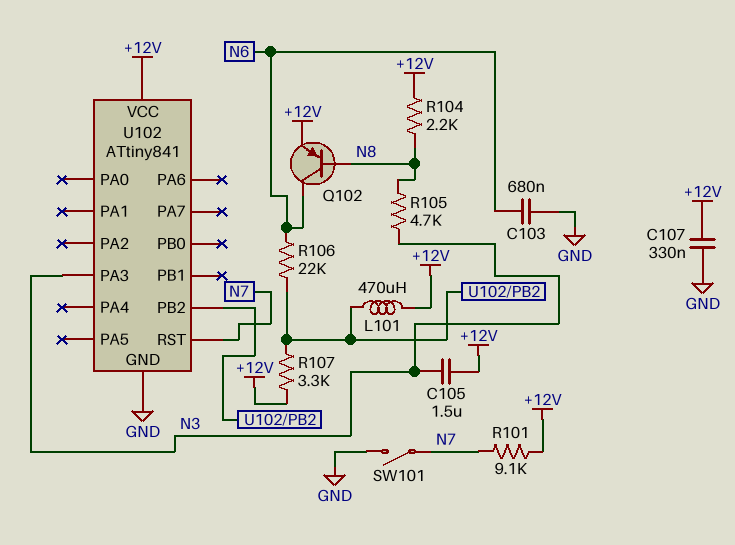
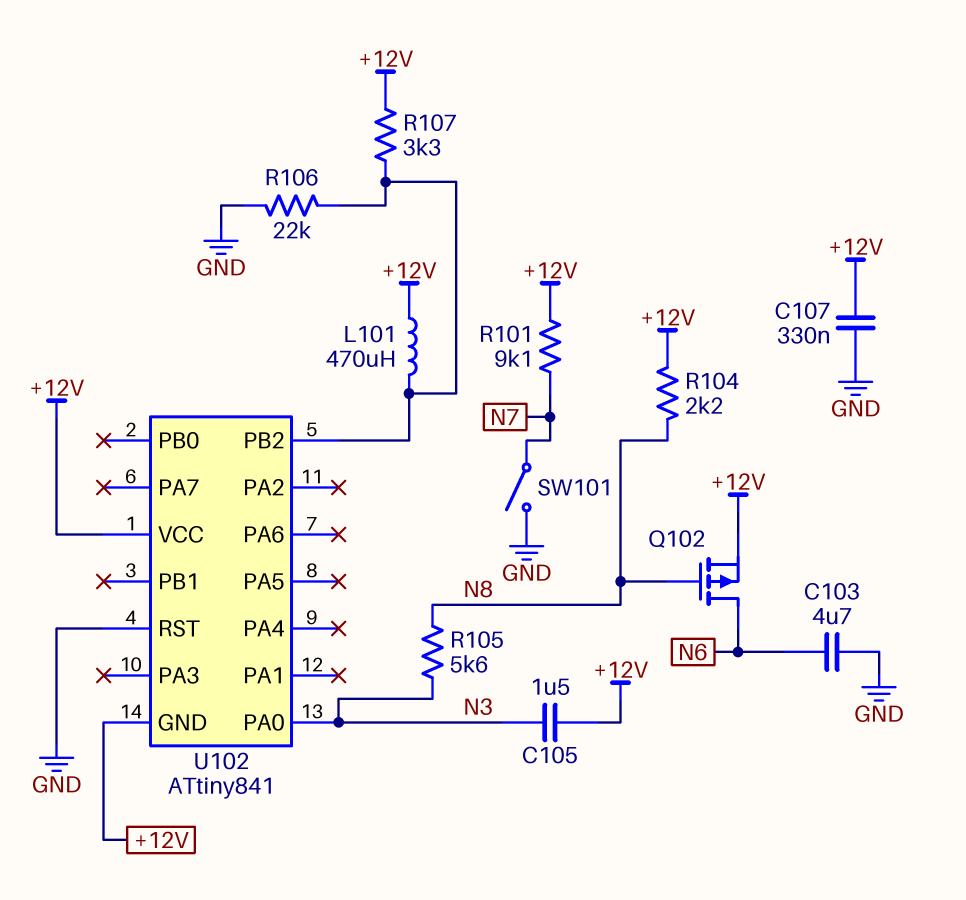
C103: 680nF (GND, N6) -> 4.7uF (GND, N6)
Q102: PNP (B N8, C N6, E +12V) -> PMOS (G N8, D N6, S +12V)
R105: 4.7k (N3, N8) -> 5.6k (N3, N8)
R106: 22k (N6, U102/PB2) -> 22k (GND, U102/PB2)
U102 pin GND: GND -> +12V
U102 pin PA0: none -> N3
U102 pin PA3: N3 -> none
U102 pin RST: N7 -> GND

